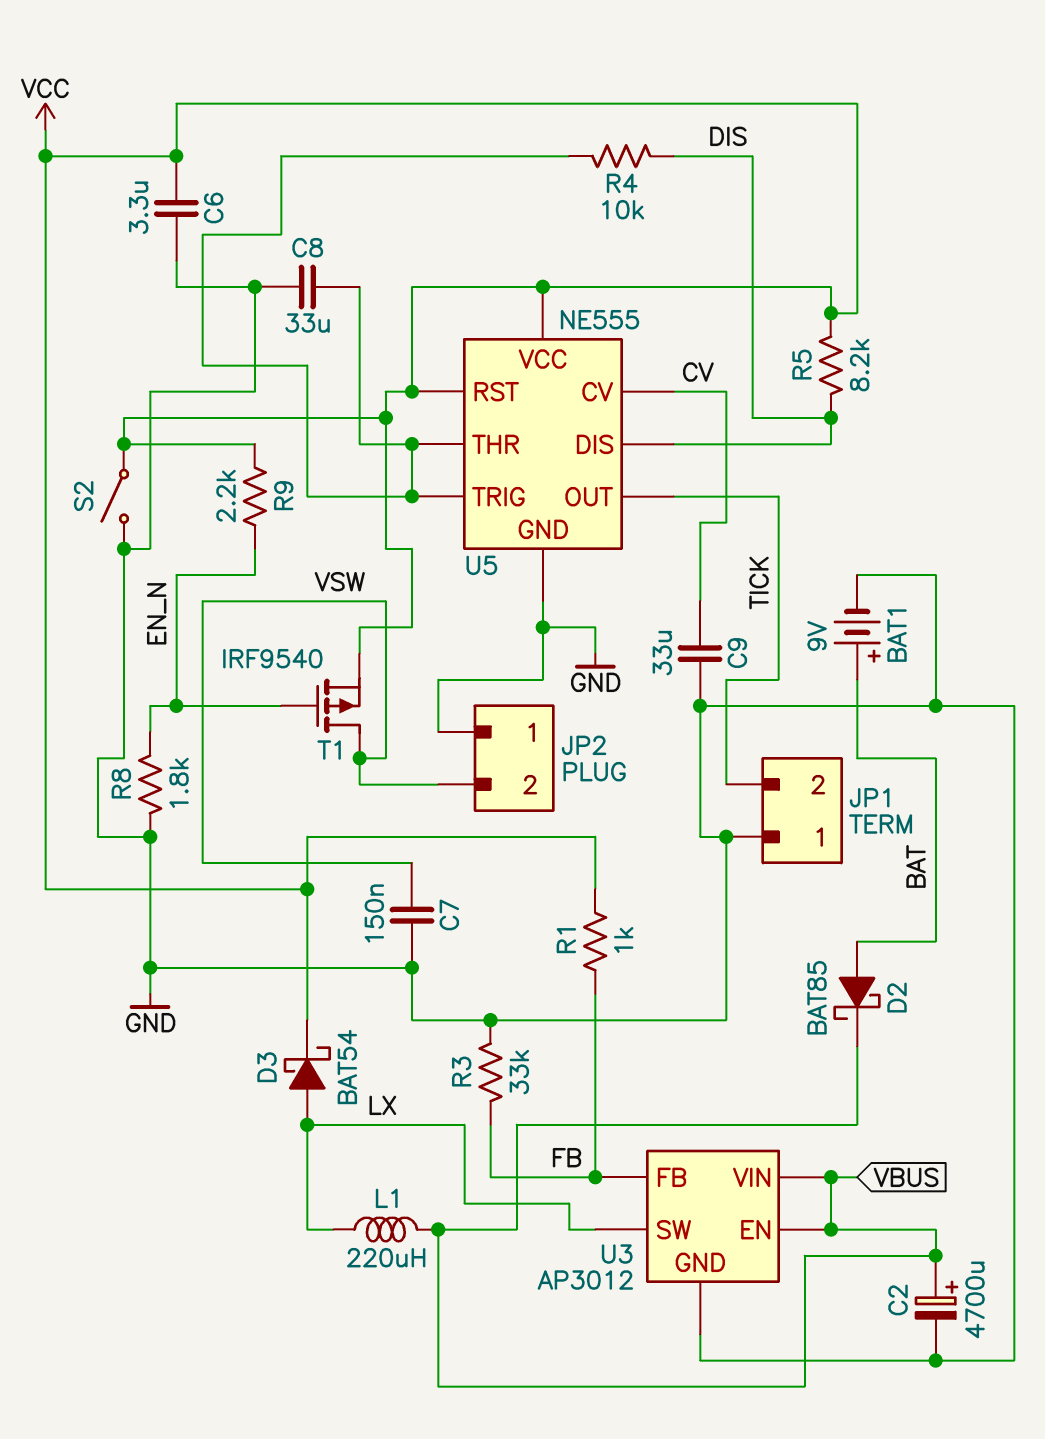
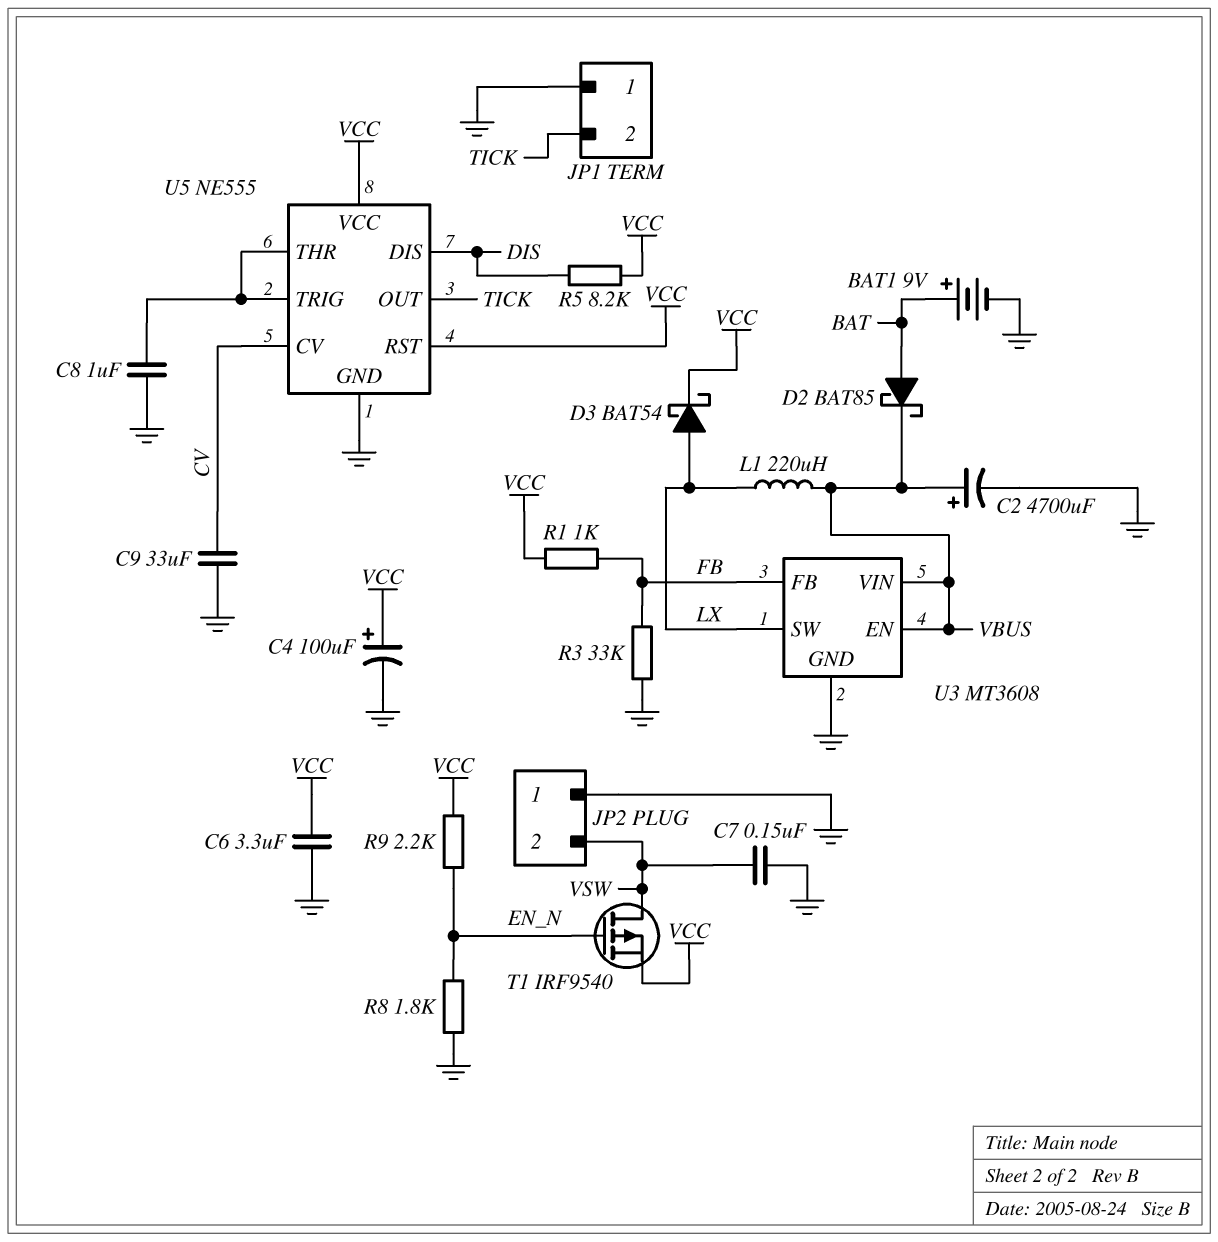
C4: none -> 100uF (plus VCC, minus GND)
C8: 33uF (GND, U5/THR) -> 1uF (GND, U5/THR)
R4: 10k (DIS, U5/THR) -> none
S2: switch (GND, VCC) -> none
U3: AP3012 -> MT3608

